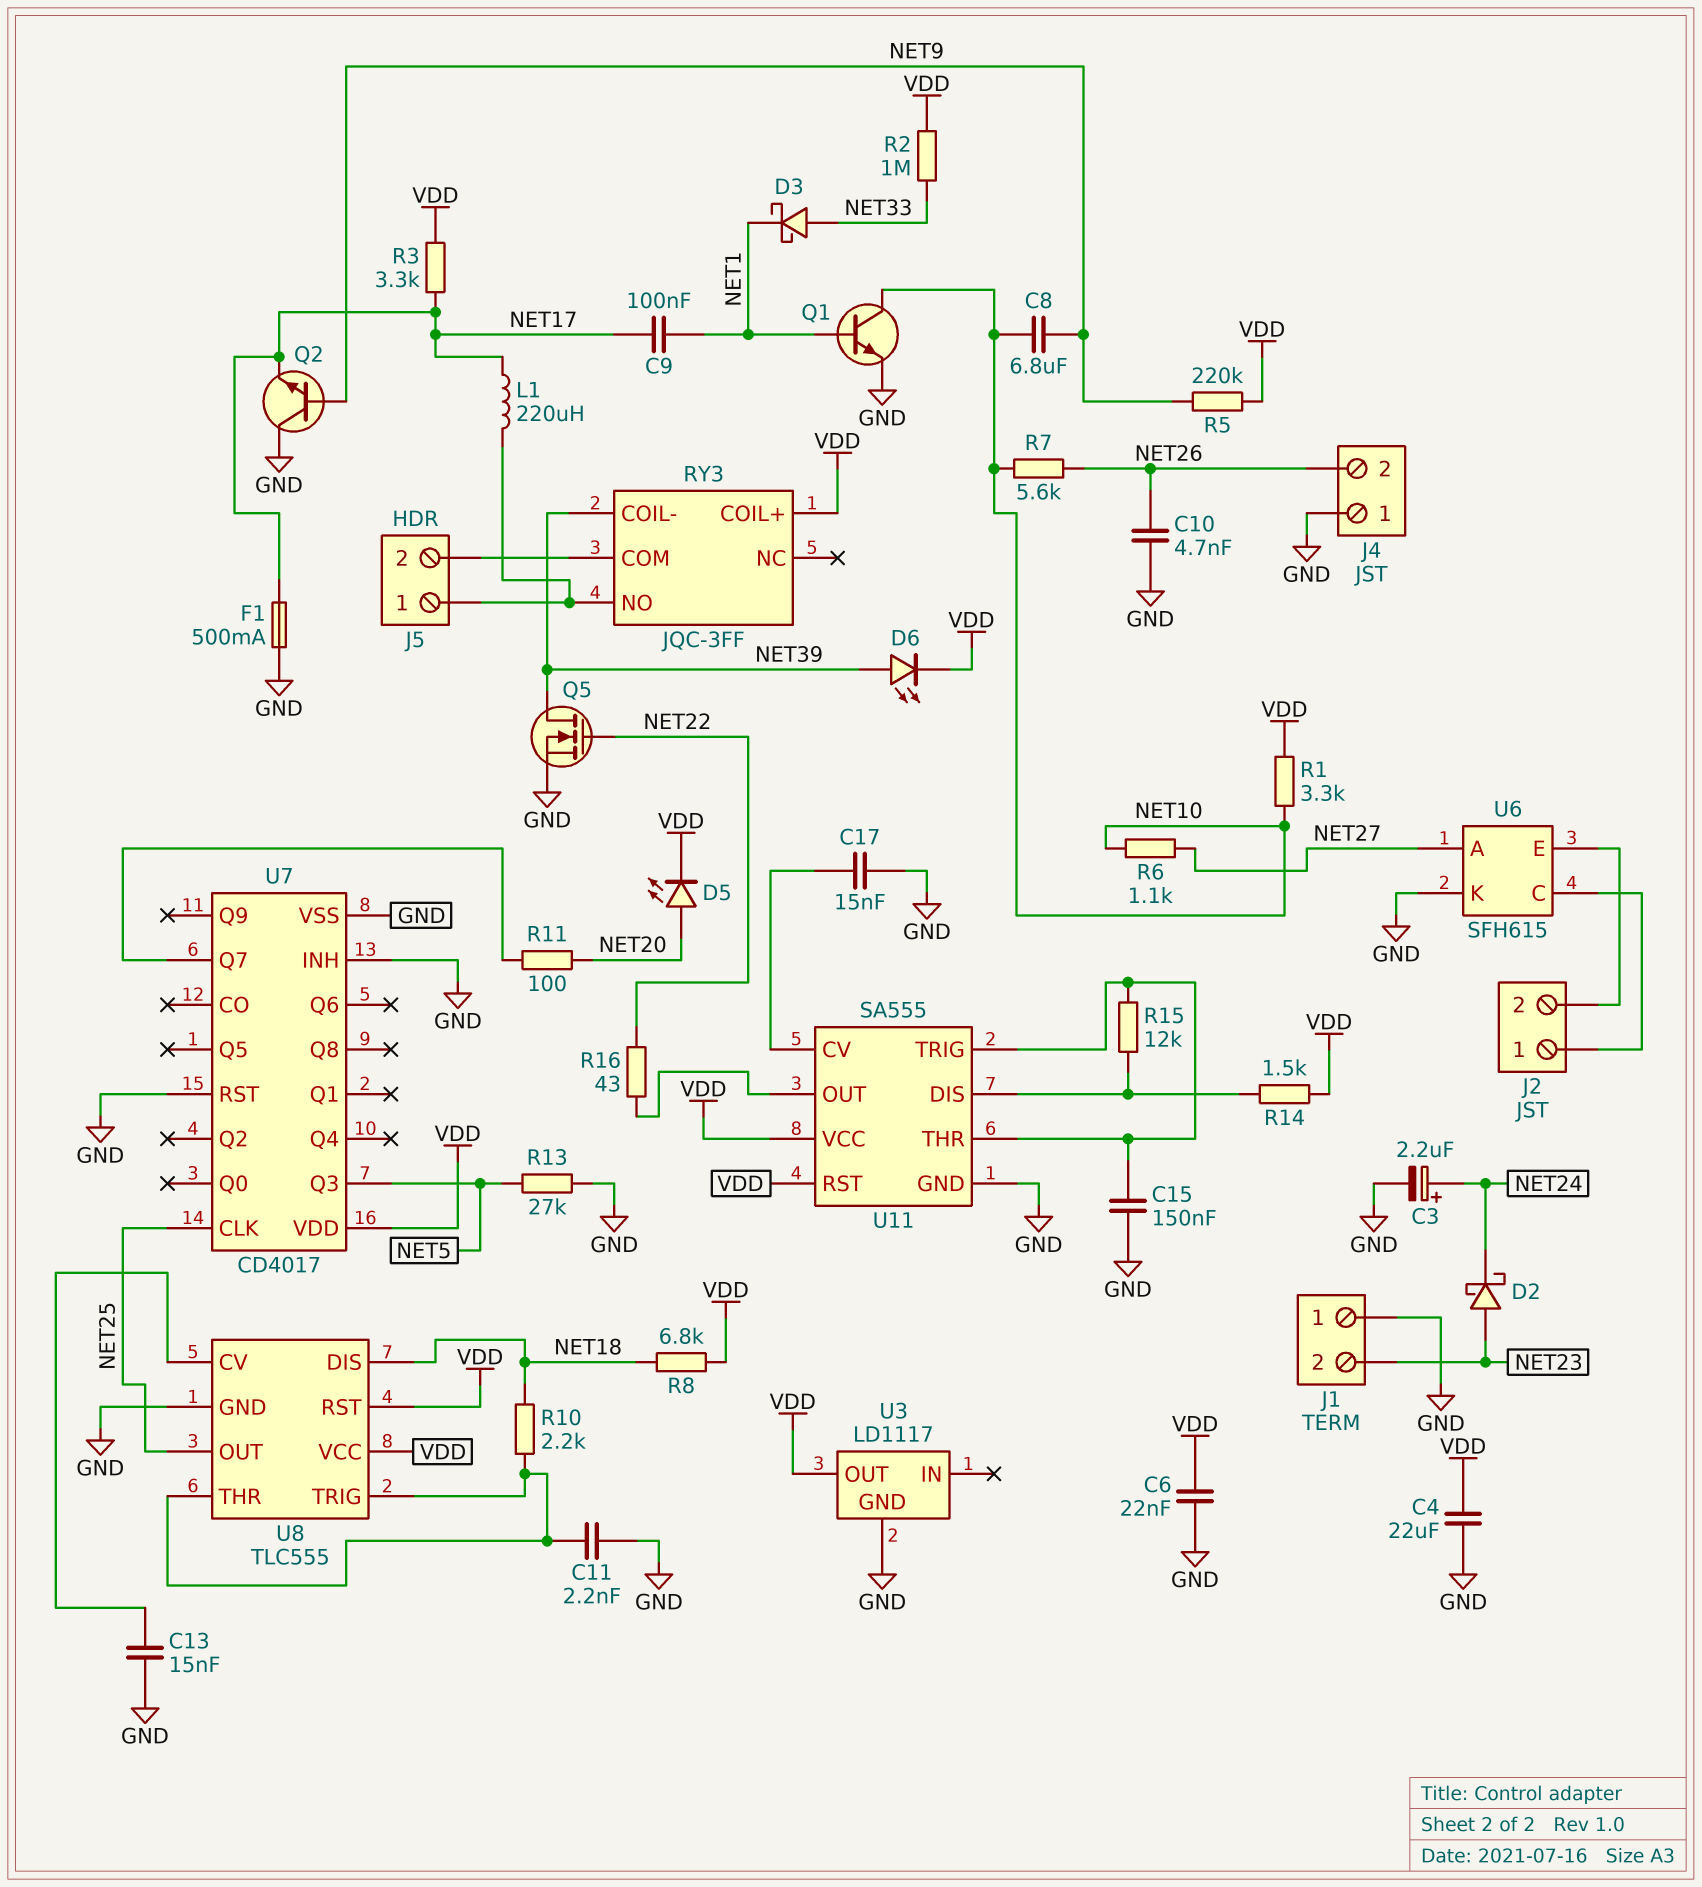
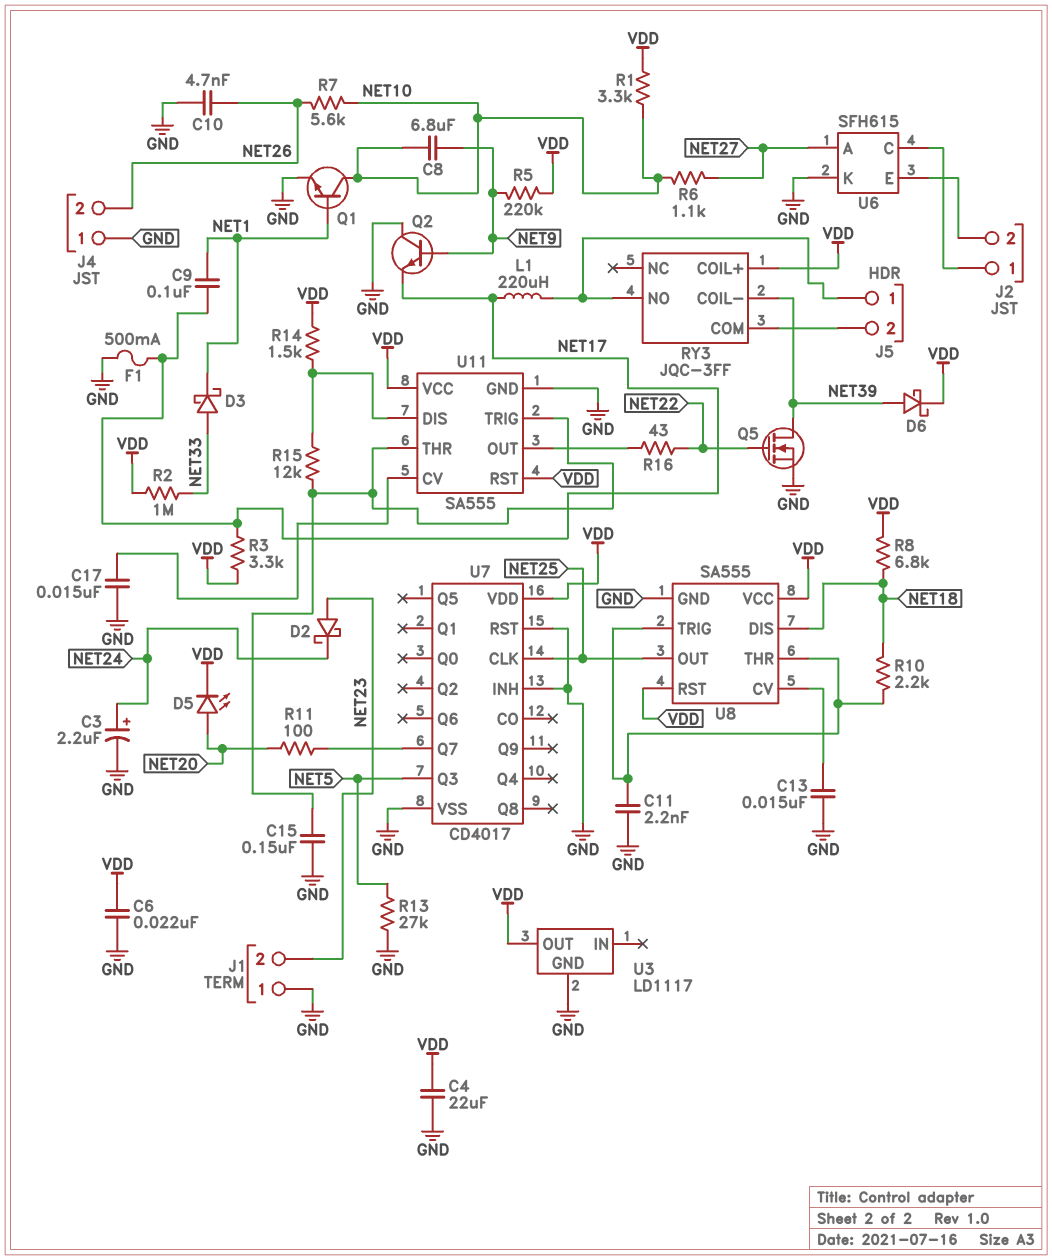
D6: LED (A NET39, K VDD) -> schottky (A NET39, K VDD)
U8: TLC555 -> SA555

